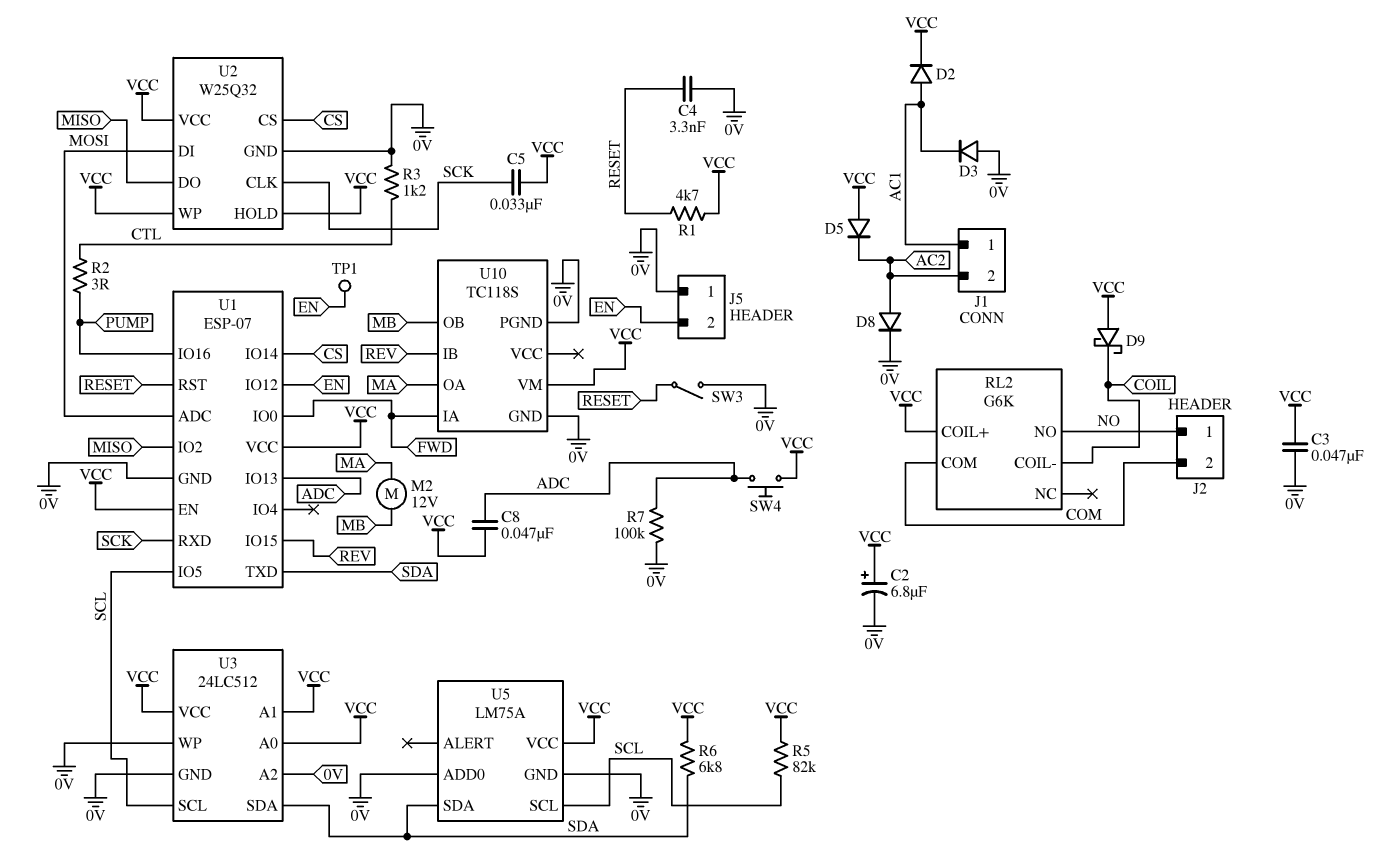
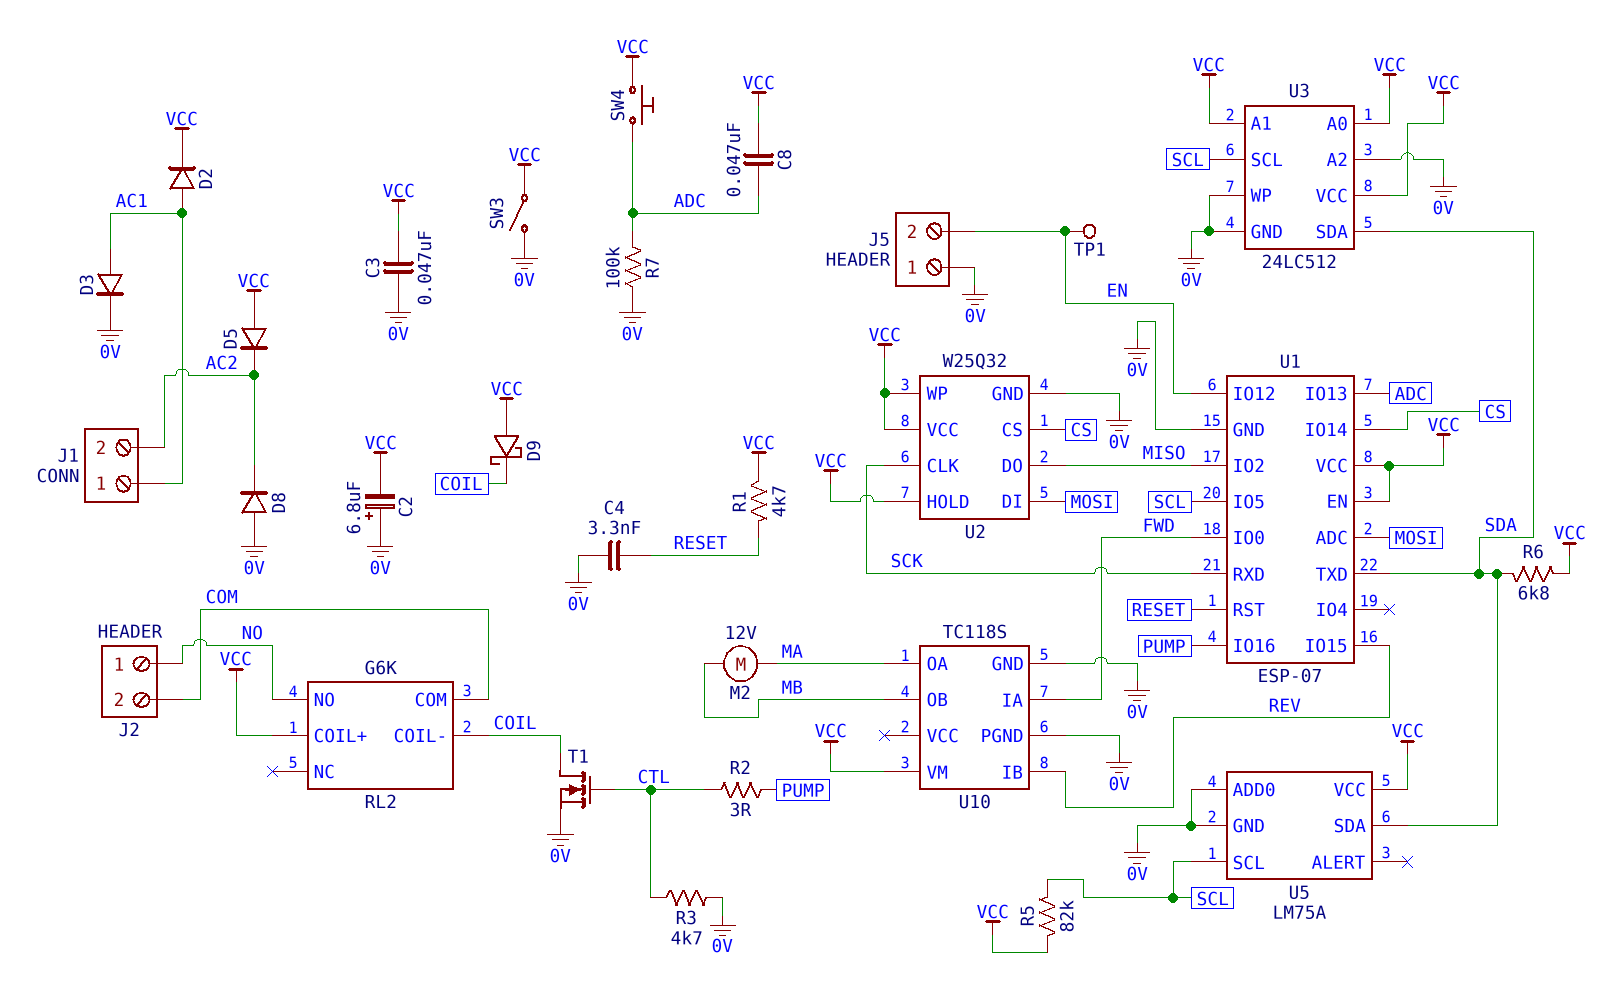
C2: 6.8uF (plus VCC, minus 0V) -> 6.8uF (plus 0V, minus VCC)
C5: 33nF (SCK, VCC) -> none
D3: diode (A 0V, K AC1) -> diode (A AC1, K 0V)
D8: diode (A AC2, K 0V) -> diode (A 0V, K AC2)
R3: 1.2k (0V, CTL) -> 4.7k (0V, CTL)
SW3: switch (0V, RESET) -> switch (0V, VCC)
T1: none -> NMOS (G CTL, D COIL, S 0V)

